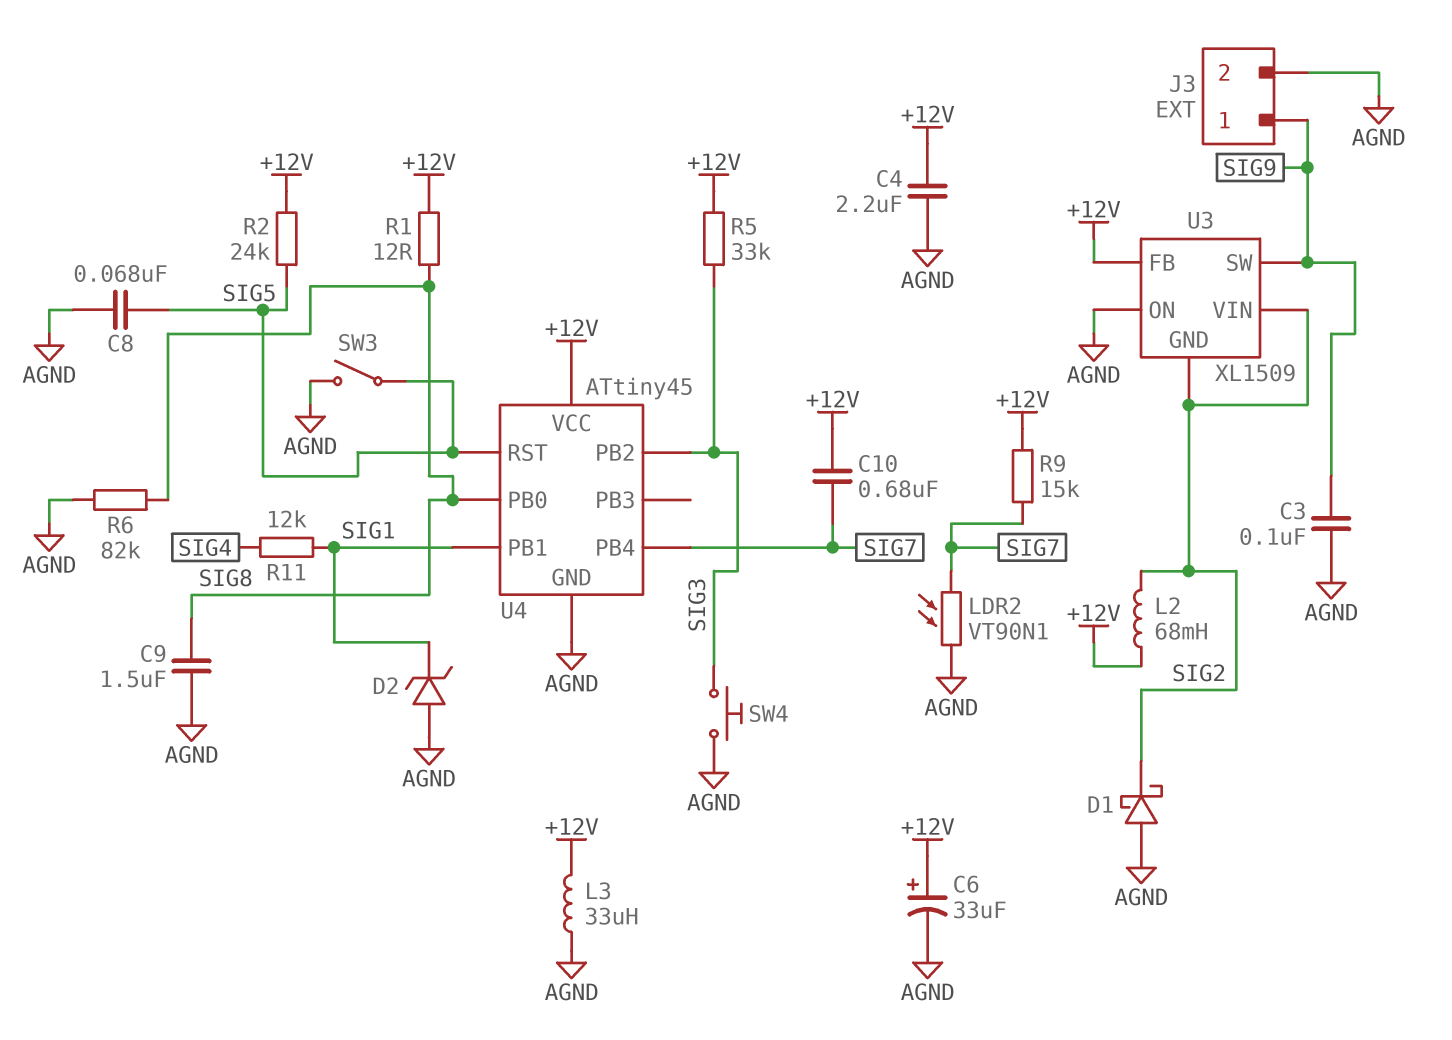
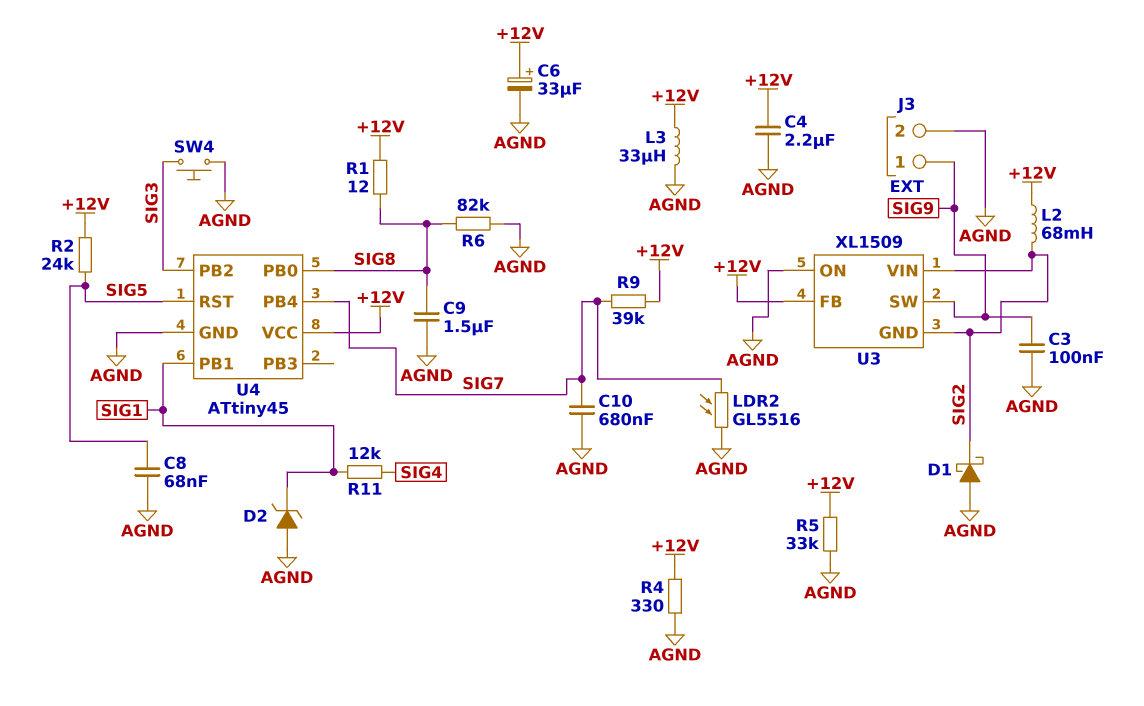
C10: 680nF (+12V, SIG7) -> 680nF (AGND, SIG7)
LDR2: VT90N1 (AGND, SIG7) -> GL5516 (AGND, SIG7)
R4: none -> 330 (+12V, AGND)
R5: 33k (+12V, SIG3) -> 33k (+12V, AGND)
R9: 15k (+12V, SIG7) -> 39k (+12V, SIG7)
SW3: switch (AGND, SIG5) -> none

